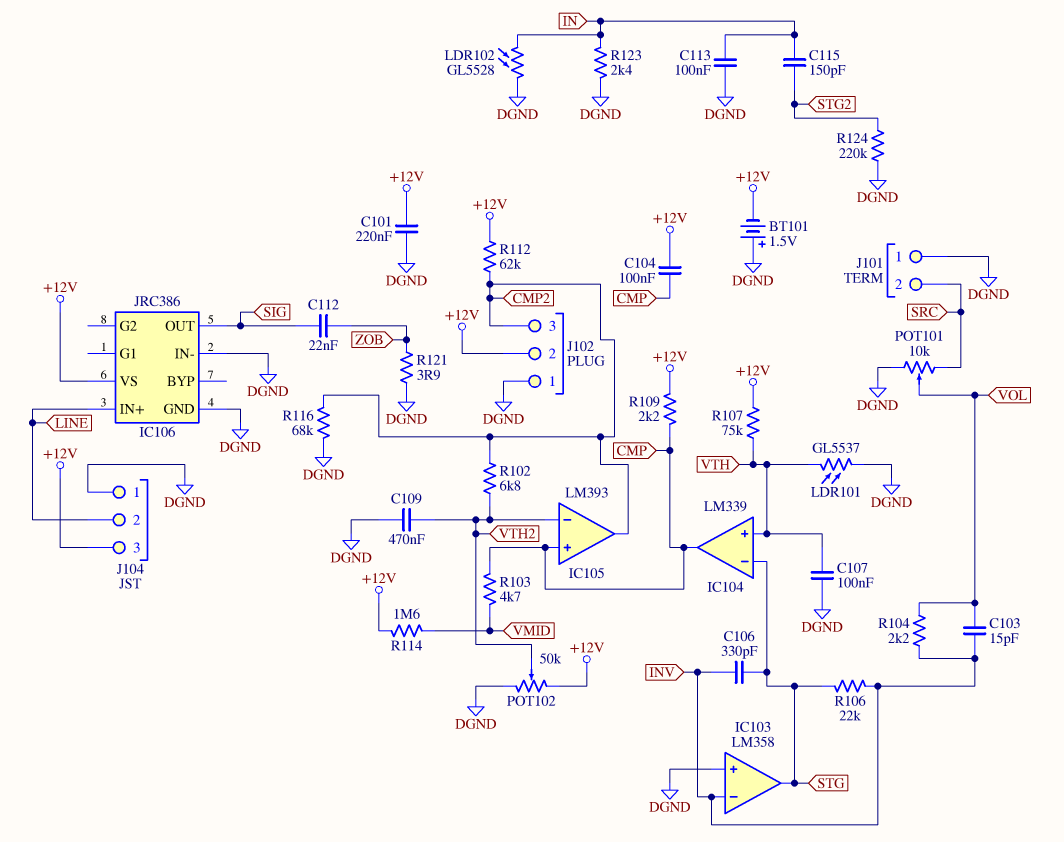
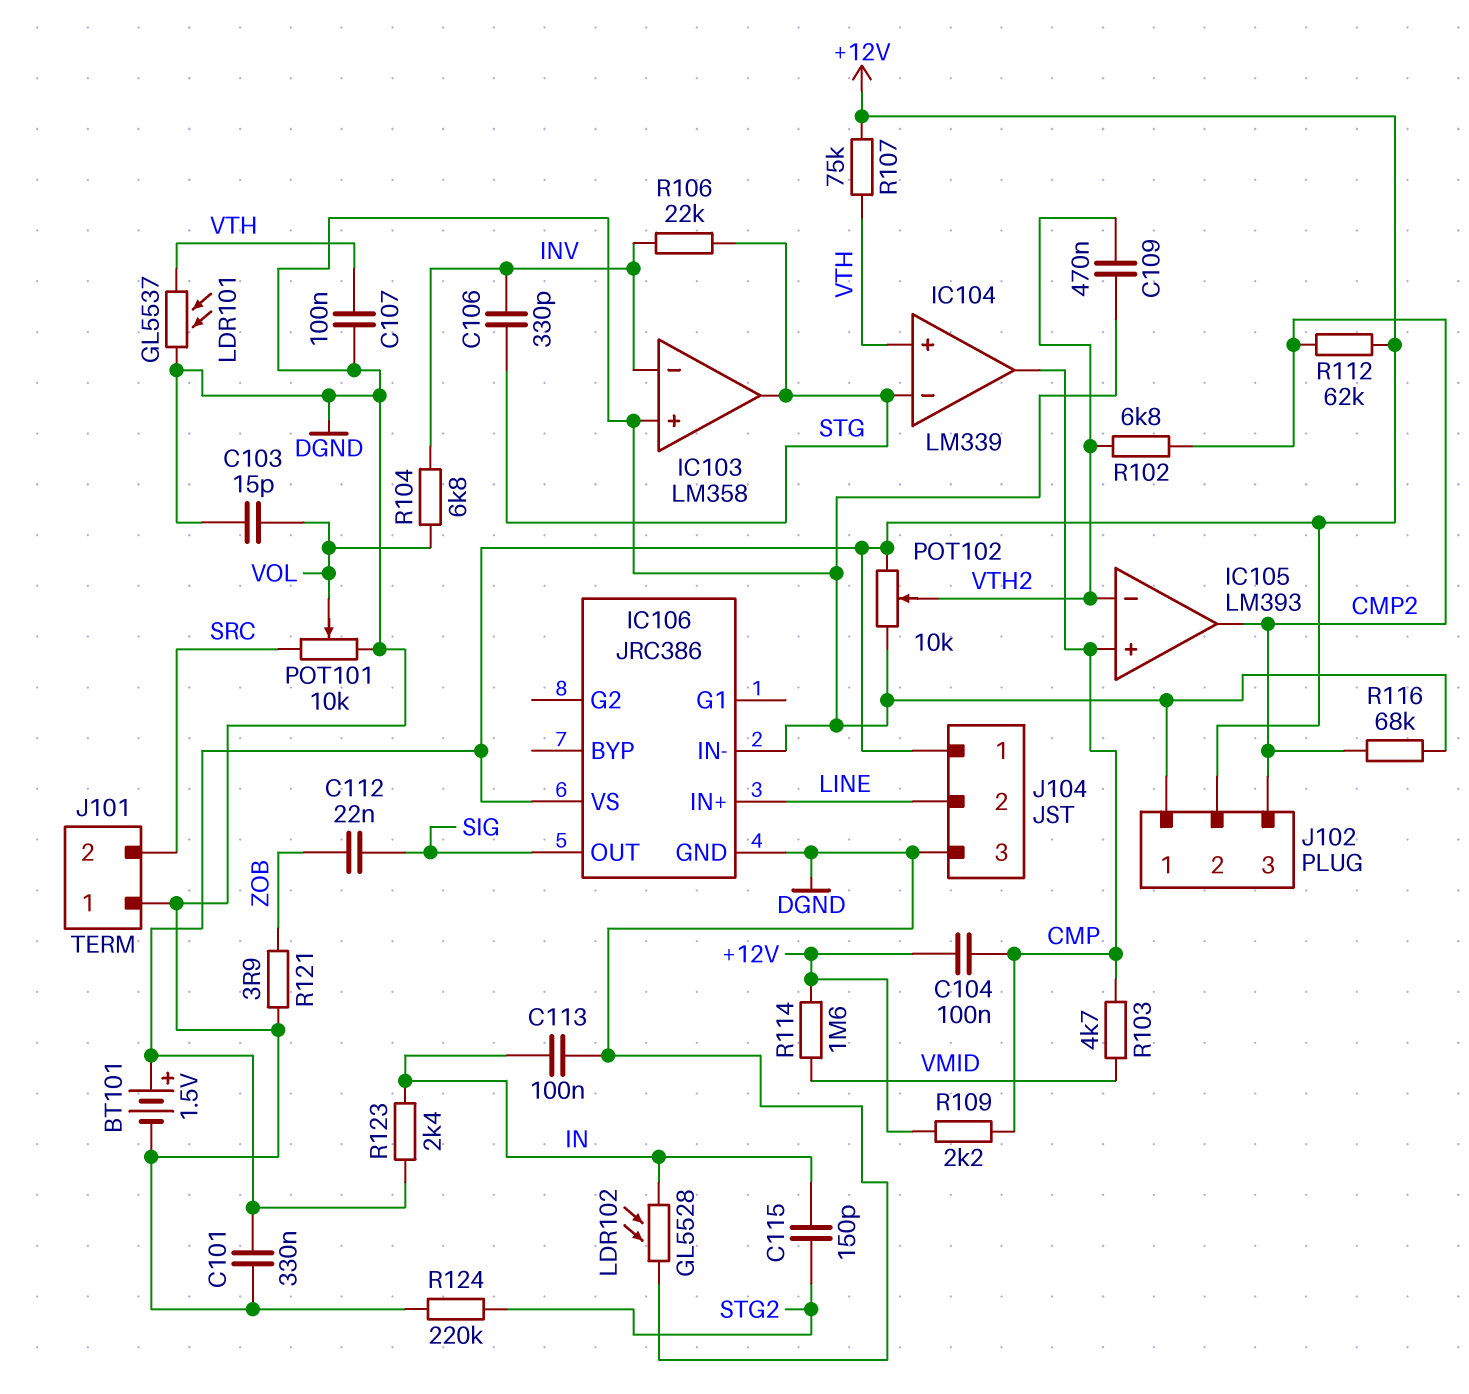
BT101: 1.5V (plus DGND, minus +12V) -> 1.5V (plus +12V, minus DGND)
C101: 220nF (+12V, DGND) -> 330nF (+12V, DGND)
C103: 15pF (INV, VOL) -> 15pF (DGND, VOL)
J104 pin 1: DGND -> +12V
J104 pin 3: +12V -> DGND
POT102: 50k (+12V, DGND, wiper VTH2) -> 10k (+12V, DGND, wiper VTH2)
R104: 2.2k (INV, VOL) -> 6.8k (INV, VOL)
R123: 2.4k (DGND, IN) -> 2.4k (+12V, IN)

